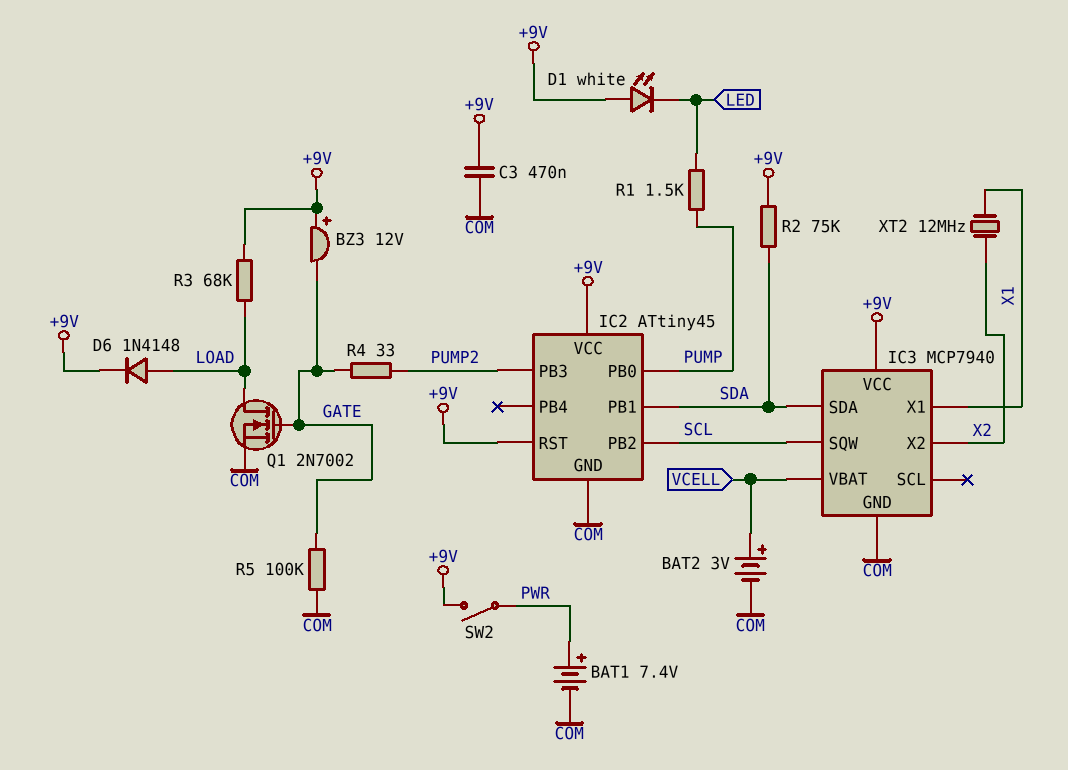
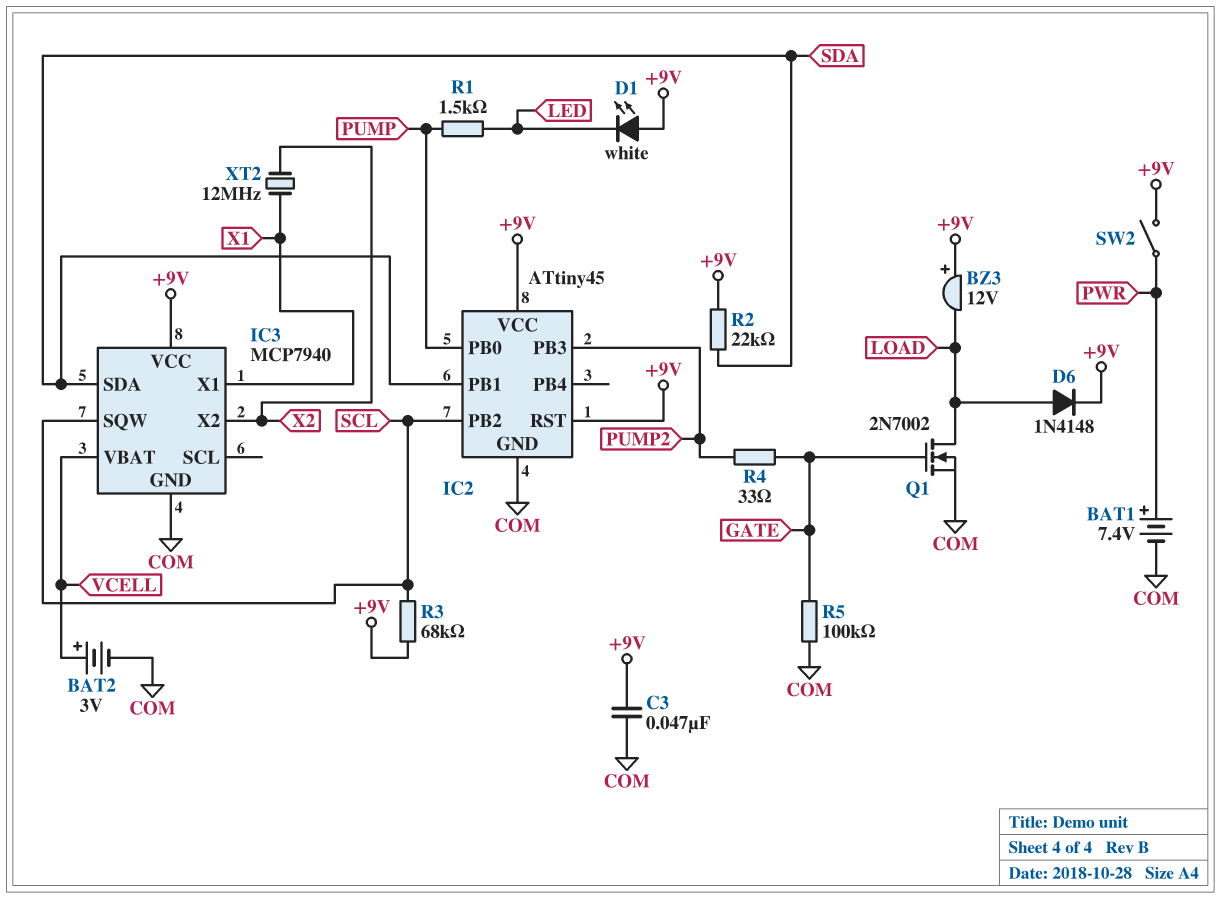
BZ3: buzzer 12V (plus +9V, minus GATE) -> buzzer 12V (plus +9V, minus LOAD)
C3: 470nF (+9V, COM) -> 47nF (+9V, COM)
R2: 75k (+9V, SDA) -> 22k (+9V, SDA)
R3: 68k (+9V, LOAD) -> 68k (+9V, SCL)

